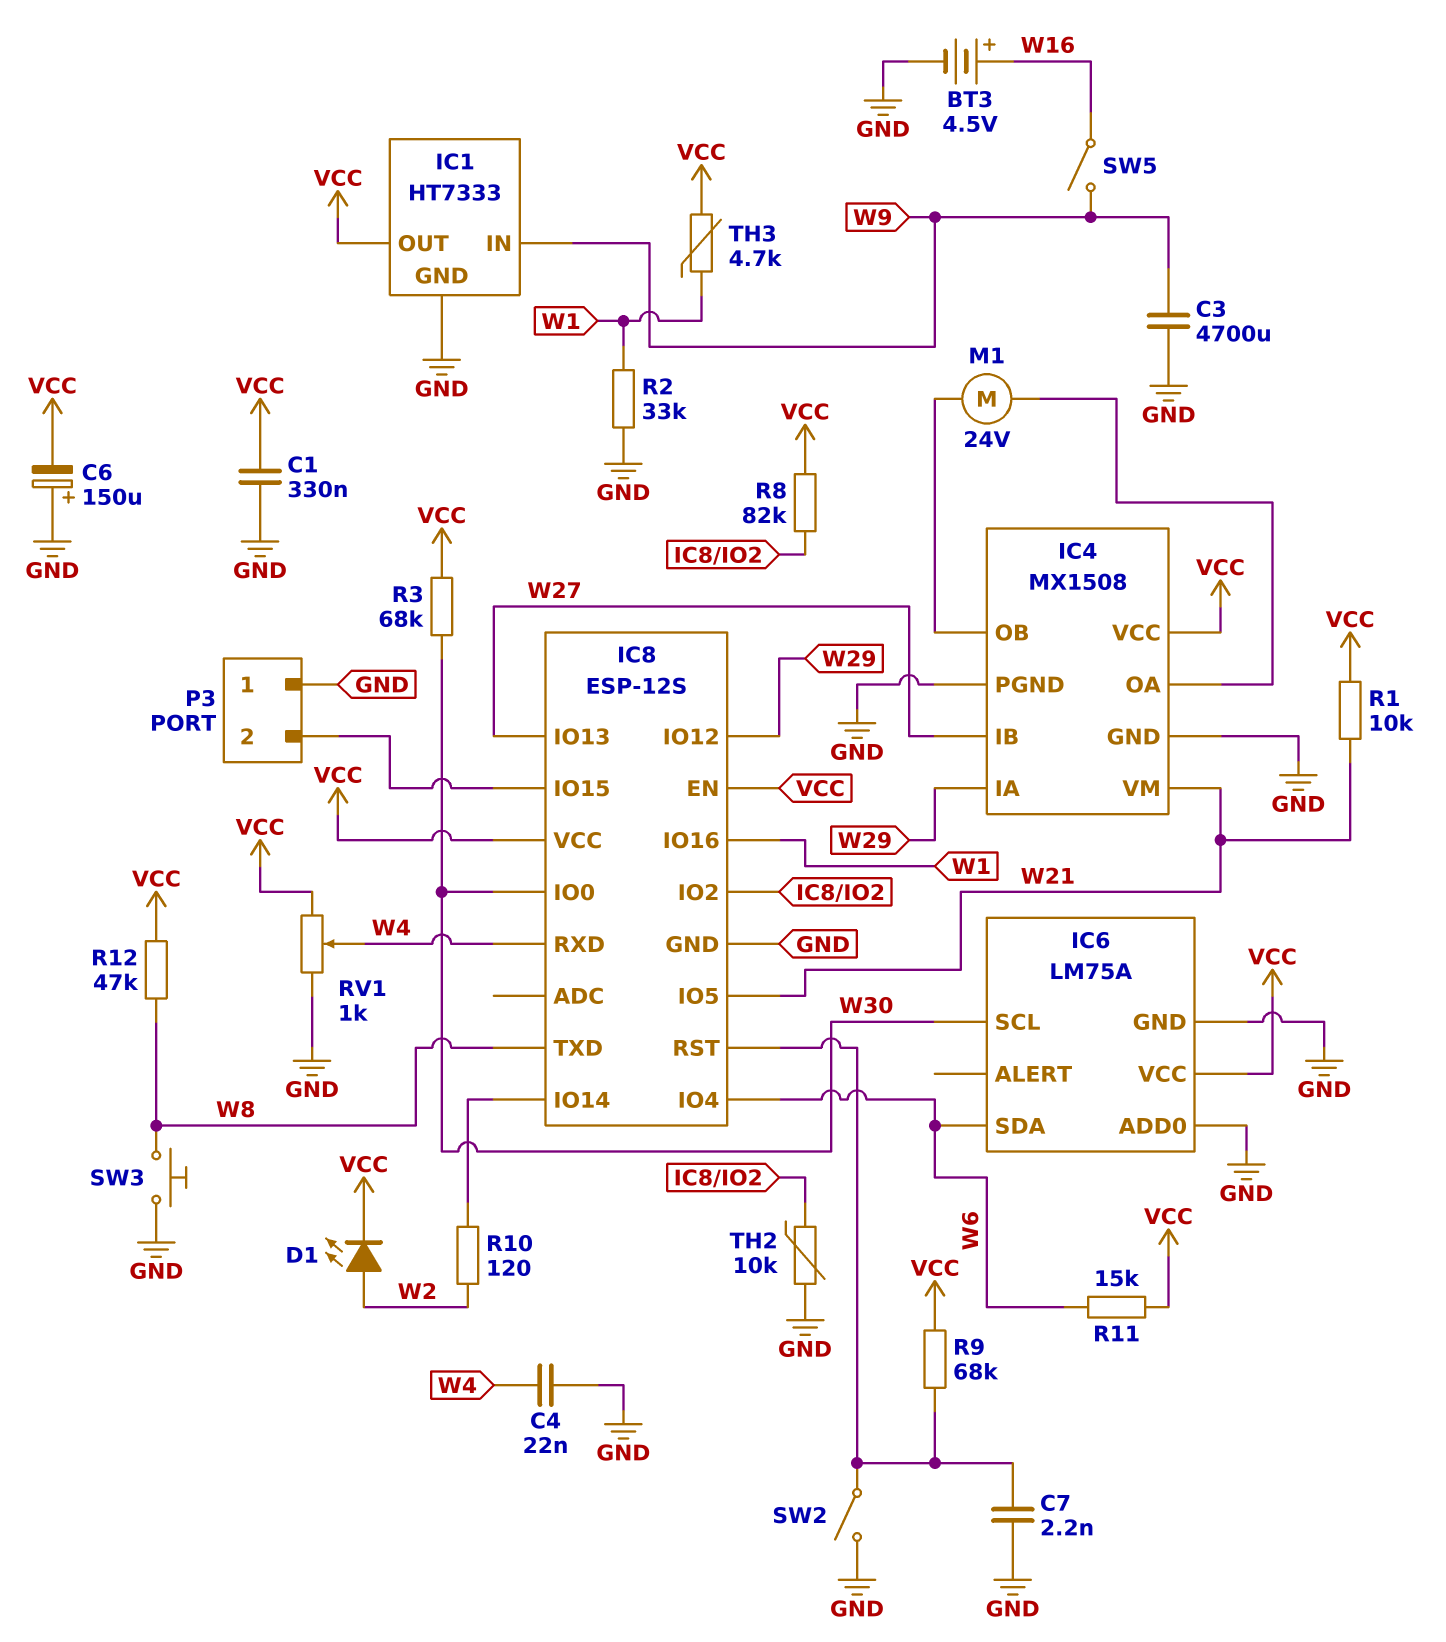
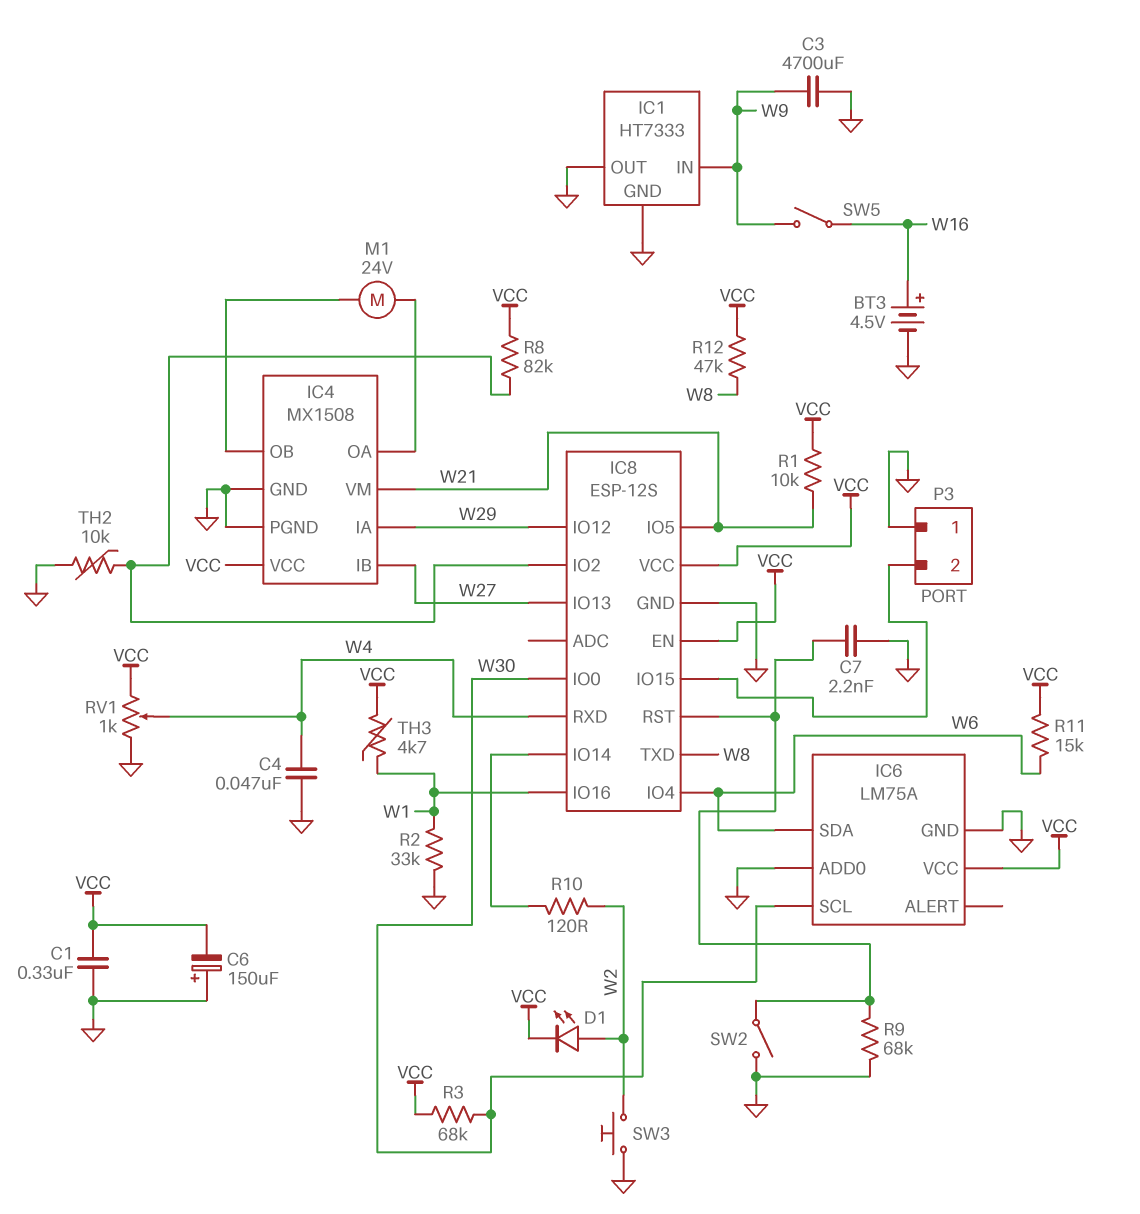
C4: 22nF (GND, W4) -> 47nF (GND, W4)
IC1 pin OUT: VCC -> GND
R9: 68k (IC8/RST, VCC) -> 68k (GND, IC8/RST)
SW3: button (GND, W8) -> button (GND, W2)

